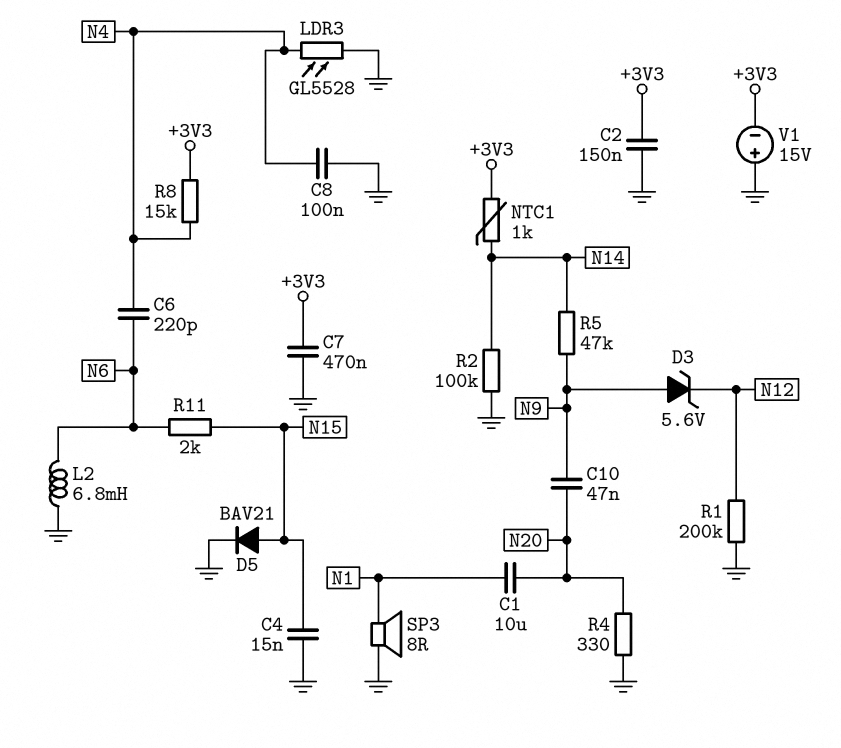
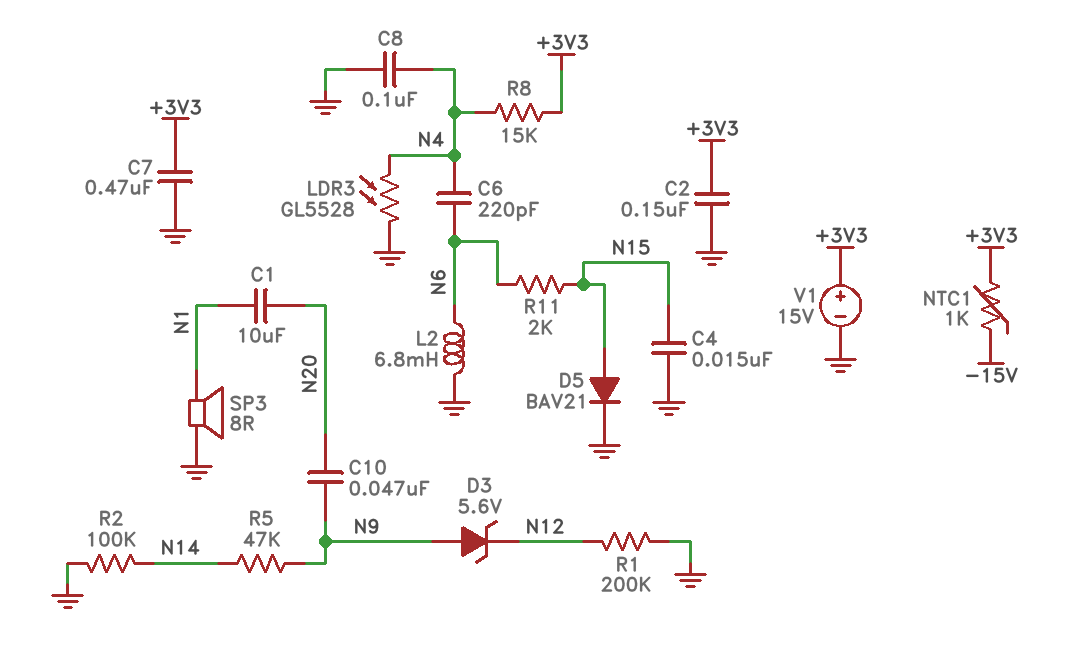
NTC1: 1k (+3V3, N14) -> 1k (+3V3, -15V)
R4: 330 (GND, N20) -> none
V1: 15V (plus GND, minus +3V3) -> 15V (plus +3V3, minus GND)

